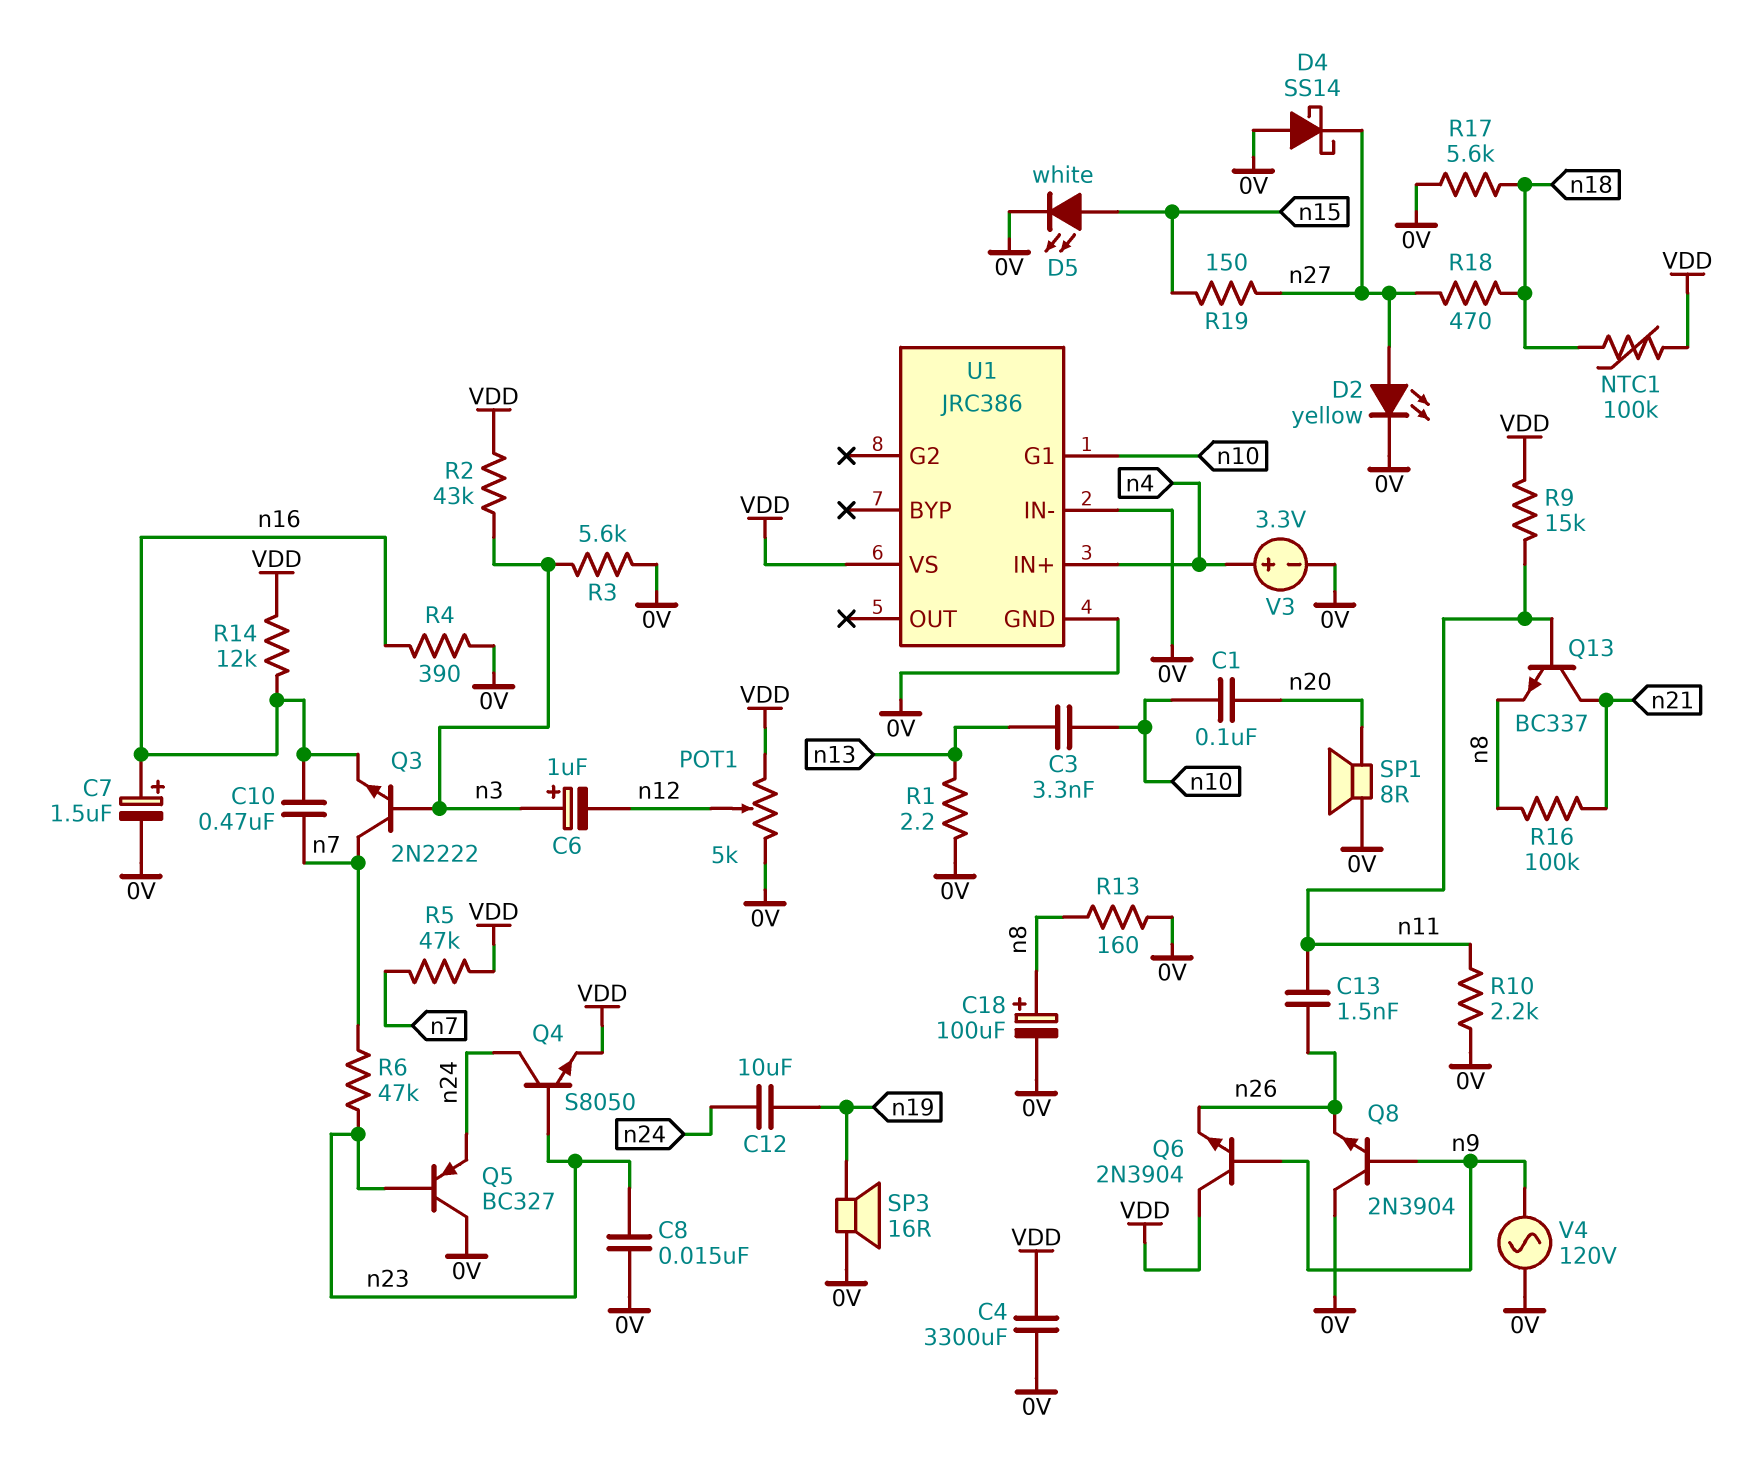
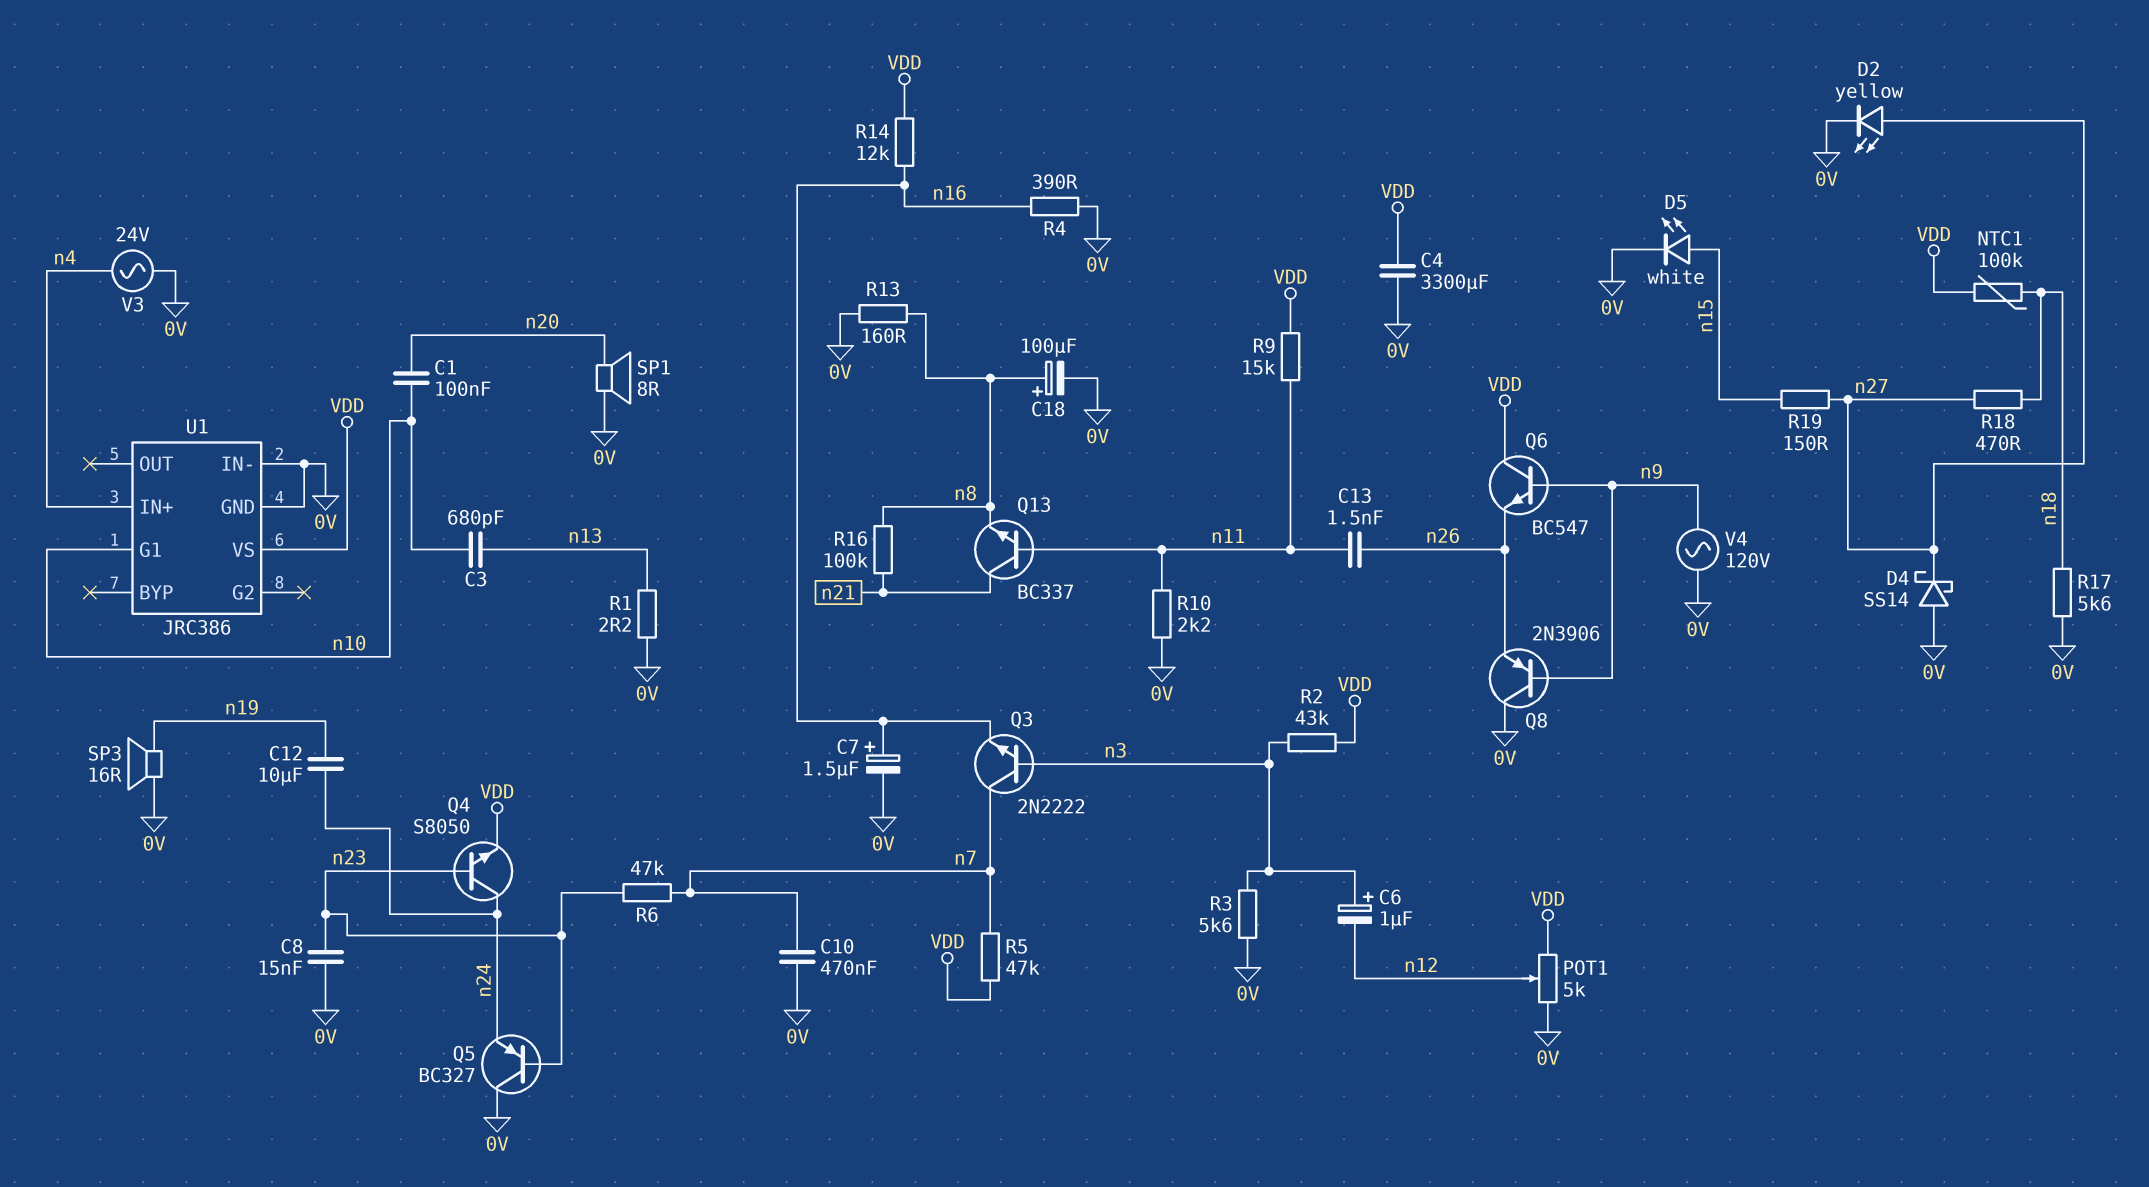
C3: 3.3nF (n10, n13) -> 680pF (n10, n13)
C10: 470nF (n7, n16) -> 470nF (0V, n7)
Q6: NPN 2N3904 (B n9, C VDD, E n26) -> NPN BC547 (B n9, C VDD, E n26)
Q8: NPN 2N3904 (B n9, C 0V, E n26) -> PNP 2N3906 (B n9, C 0V, E n26)
V3: 3.3V (plus n4, minus 0V) -> AC 24V (0V, n4)

